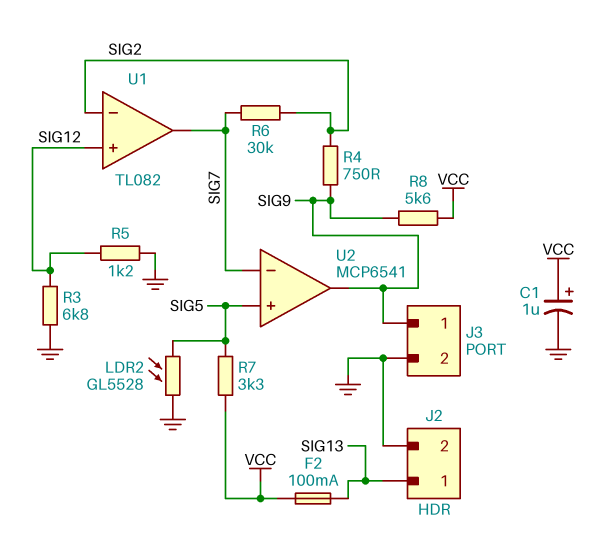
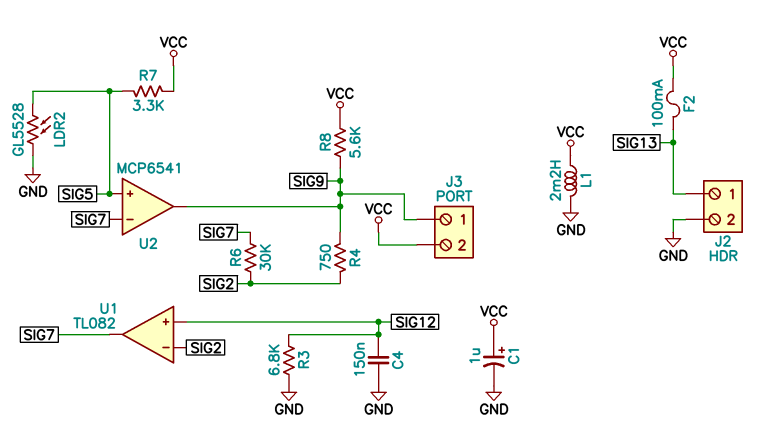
C4: none -> 150nF (GND, SIG12)
J3 pin 2: GND -> VCC
L1: none -> 2.2mH (GND, VCC)
R5: 1.2k (GND, SIG12) -> none

